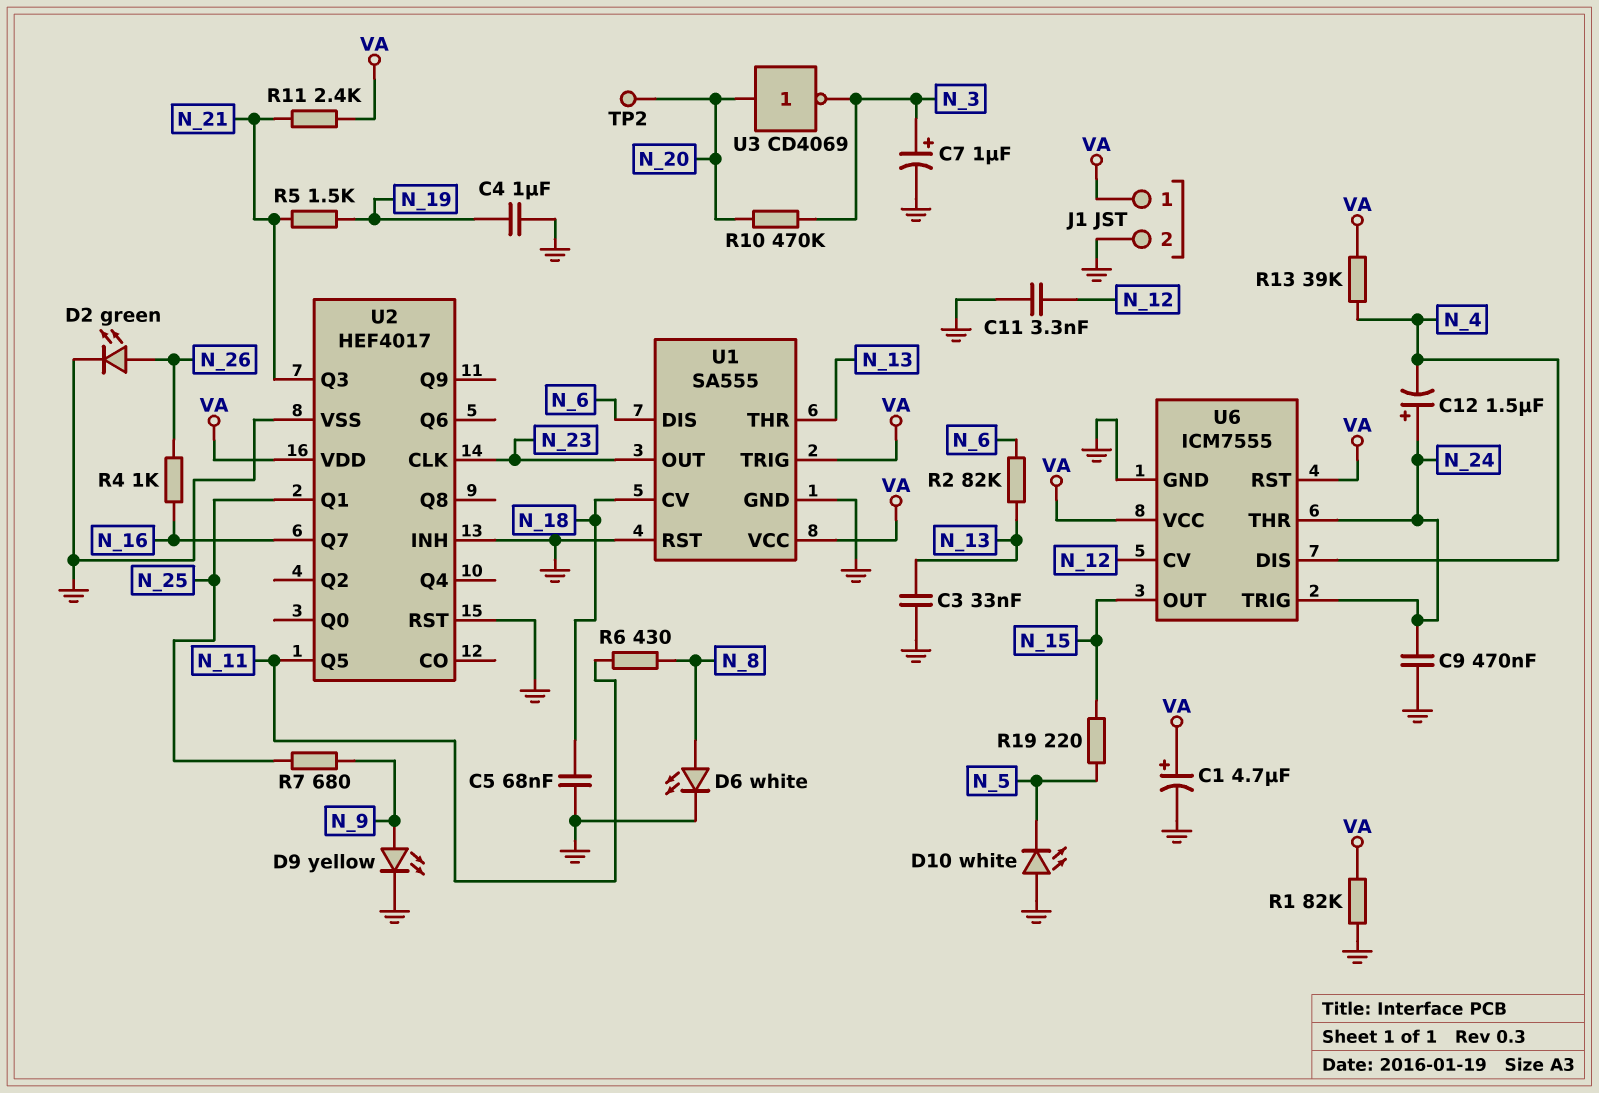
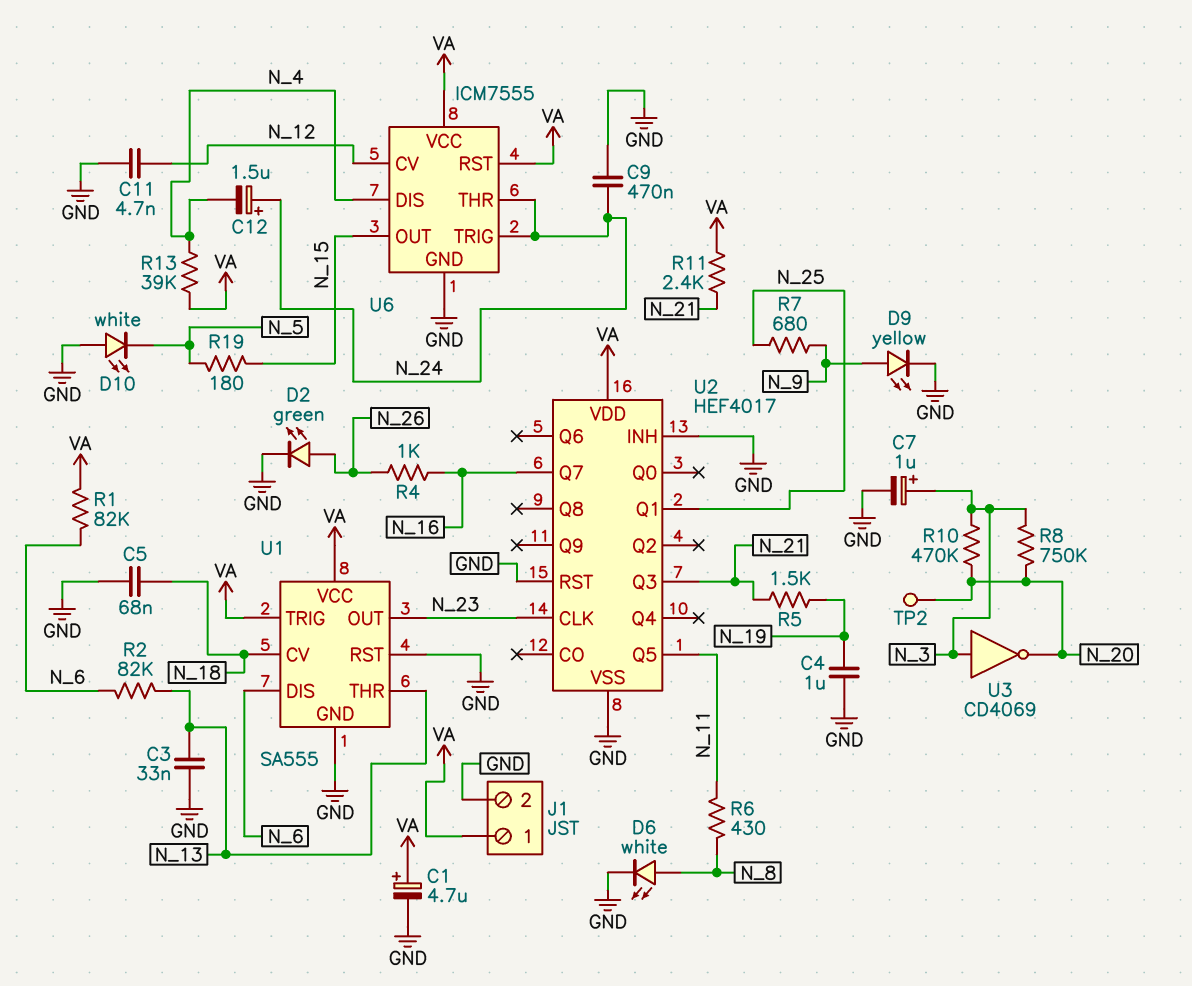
C11: 3.3nF (GND, N_12) -> 4.7nF (GND, N_12)
R1: 82k (GND, VA) -> 82k (N_6, VA)
R8: none -> 750k (N_3, N_20)
R19: 220 (N_5, N_15) -> 180 (N_5, N_15)
U3: NOT CD4069 (in N_20, out N_3) -> NOT CD4069 (in N_3, out N_20)

